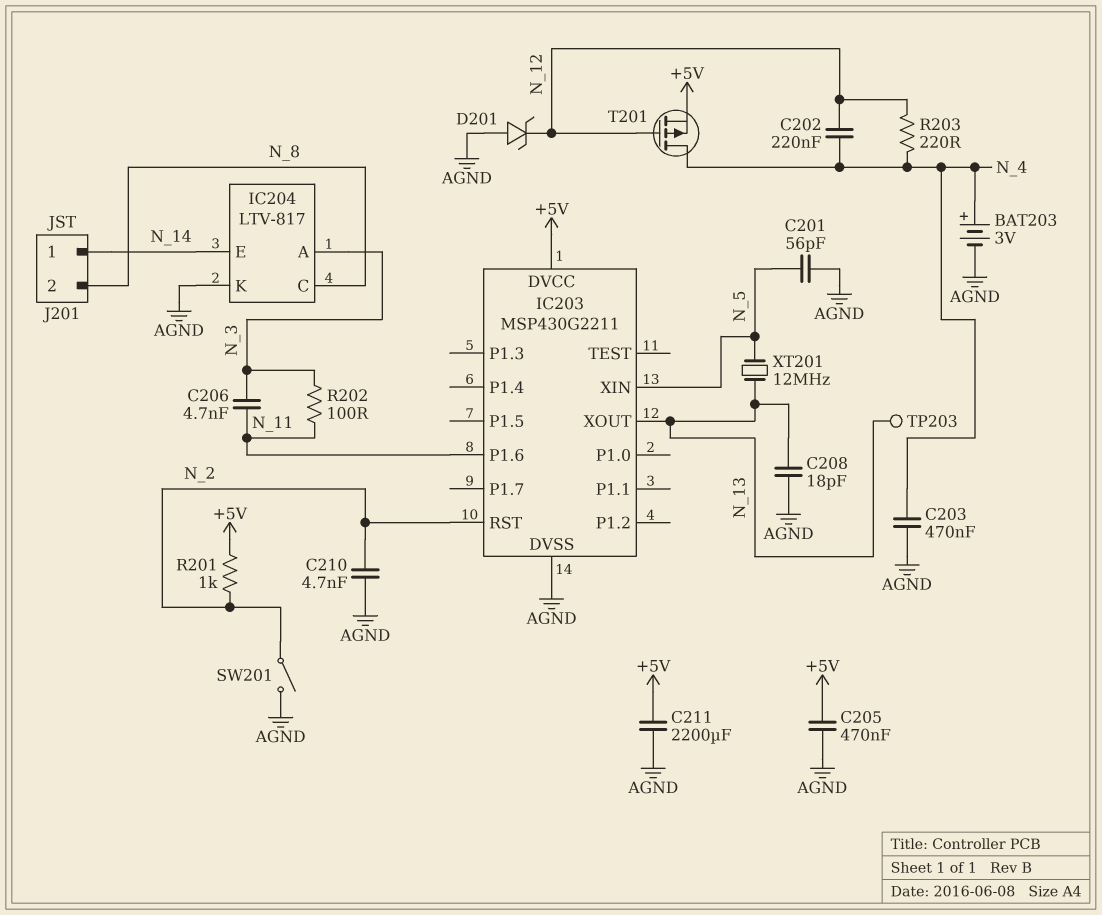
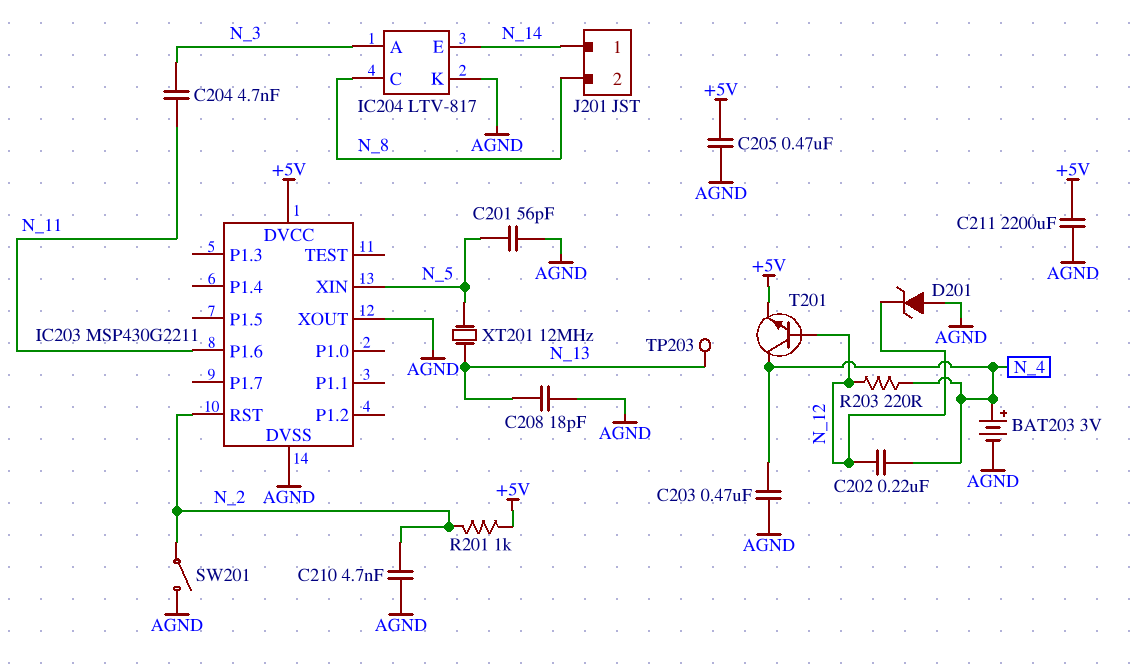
C204: none -> 4.7nF (N_3, N_11)
C206: 4.7nF (N_3, N_11) -> none
IC203 pin XOUT: N_13 -> AGND
R202: 100 (N_3, N_11) -> none
T201: PMOS (G N_12, D N_4, S +5V) -> NPN (B N_12, C N_4, E +5V)

